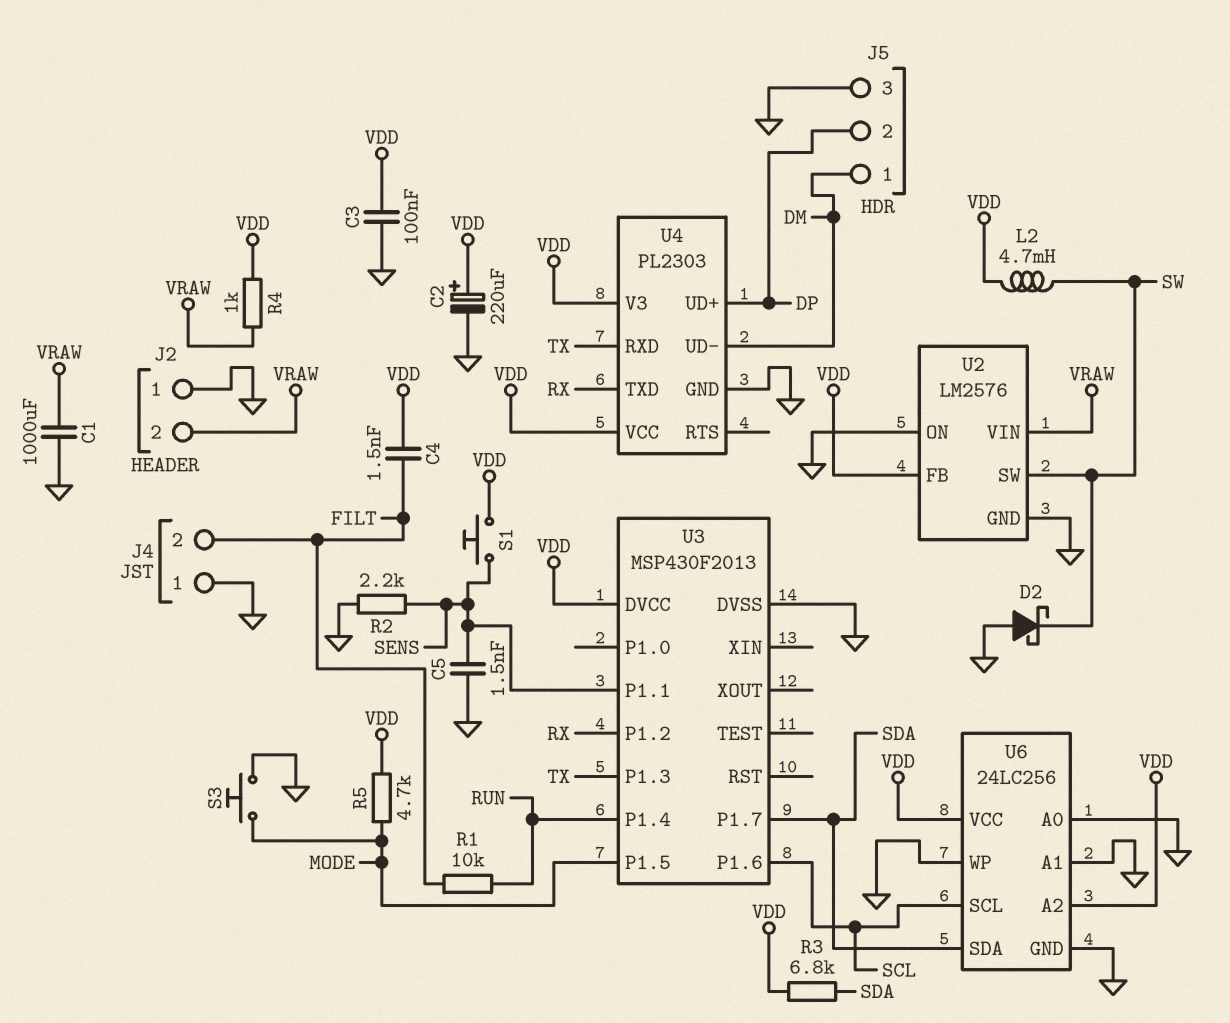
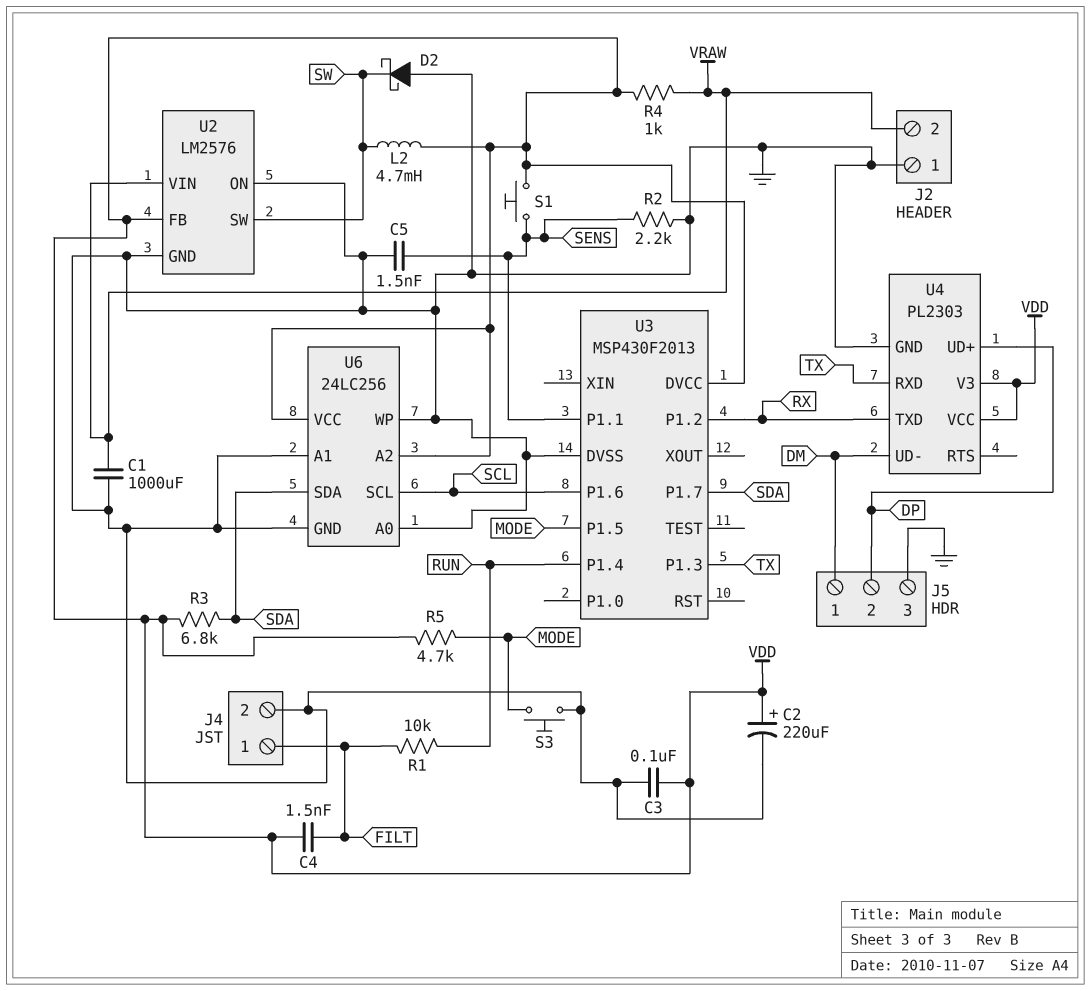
J4 pin 1: GND -> FILT
J4 pin 2: FILT -> GND

